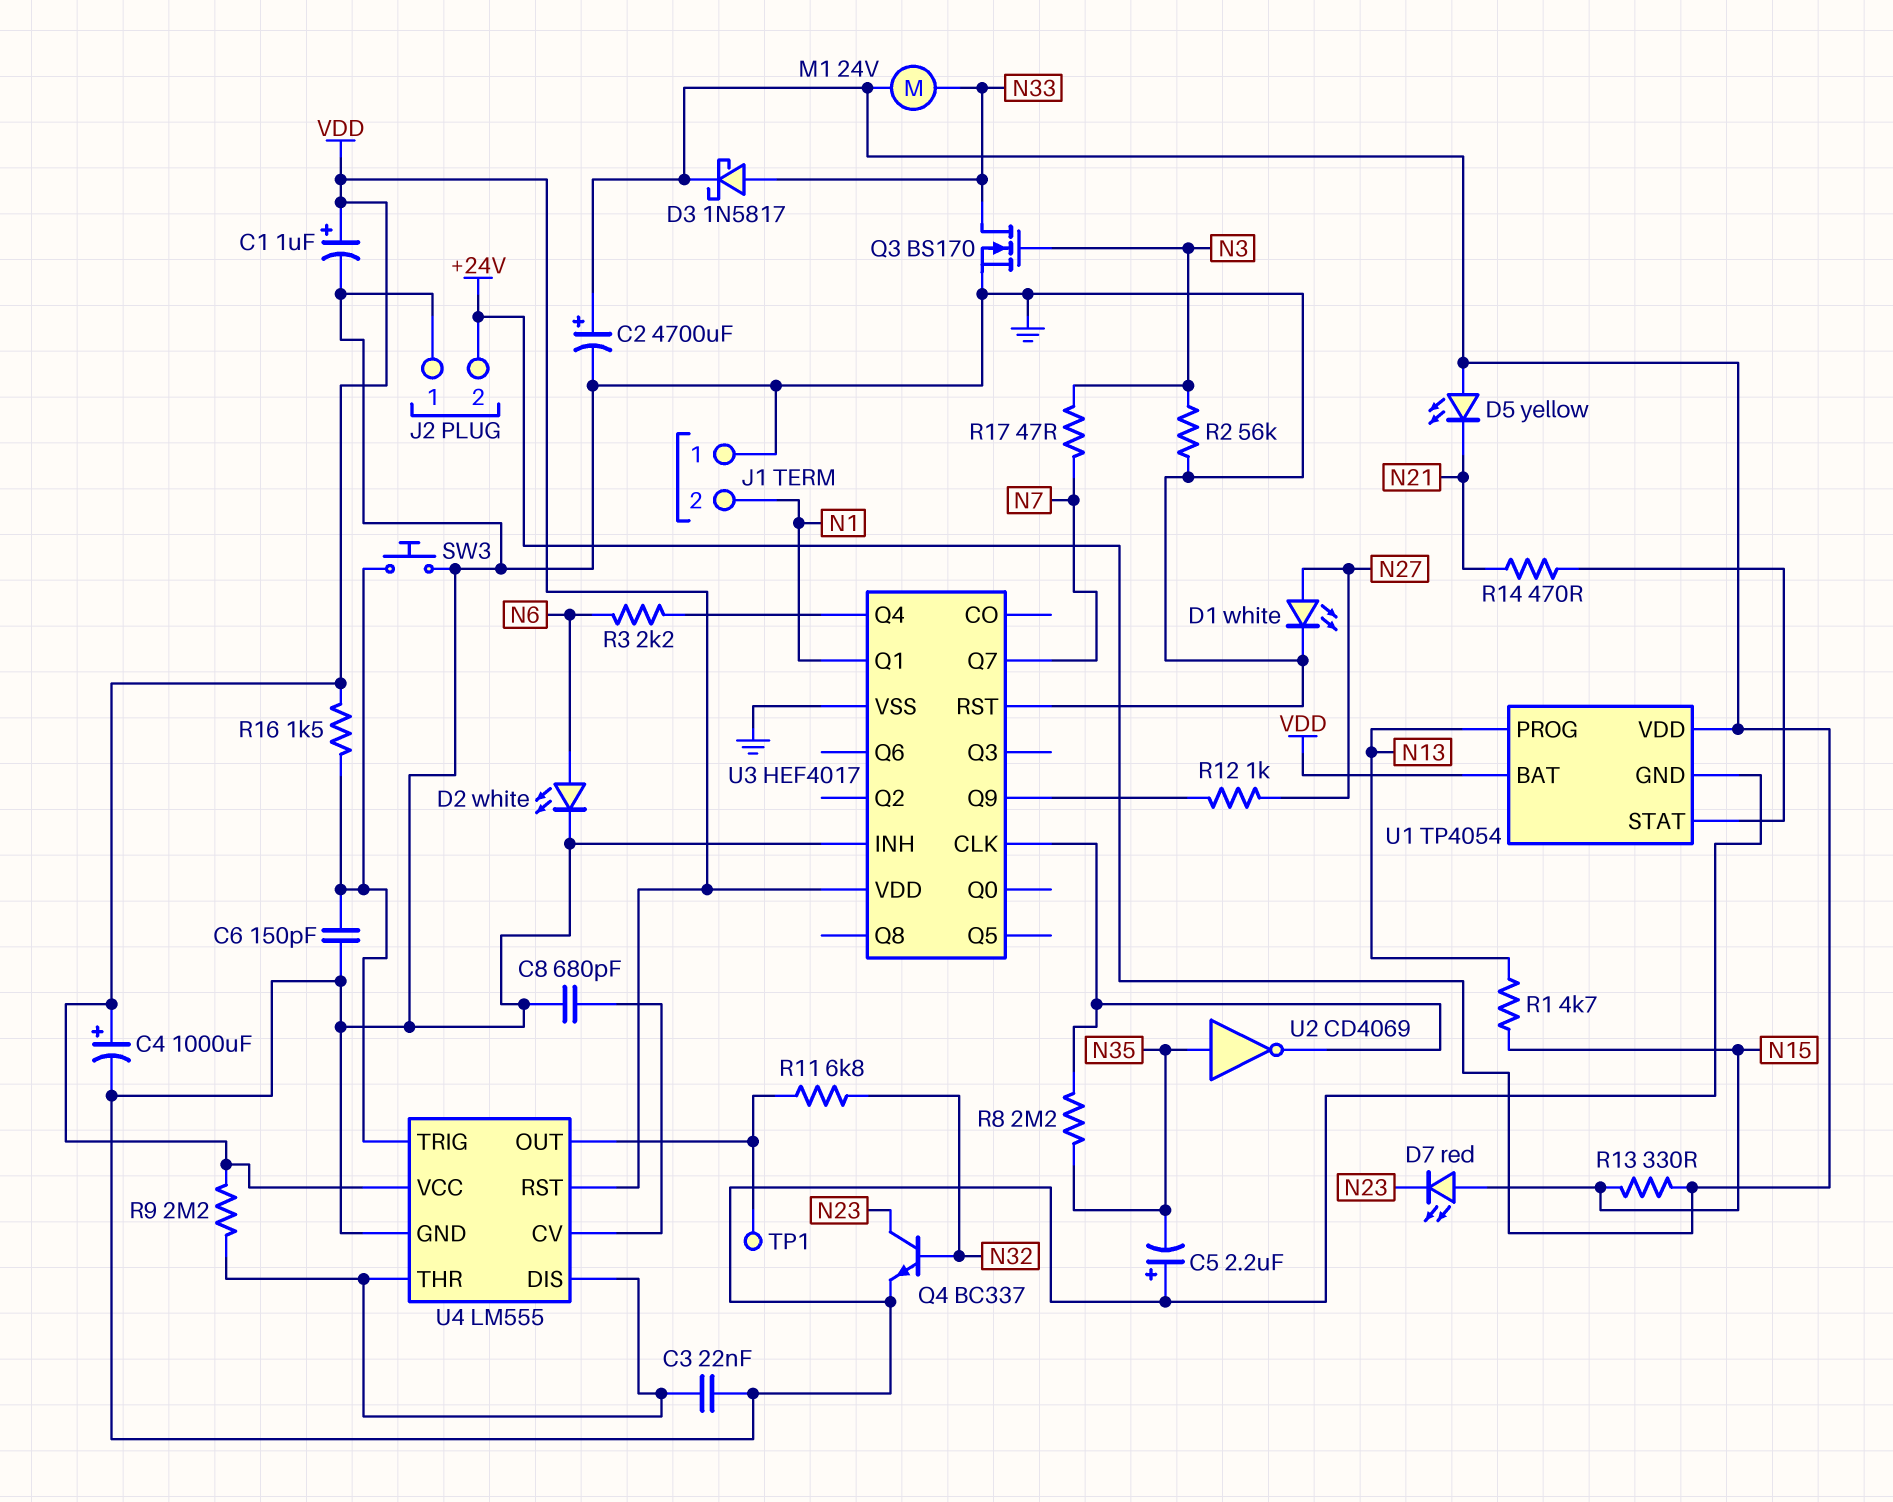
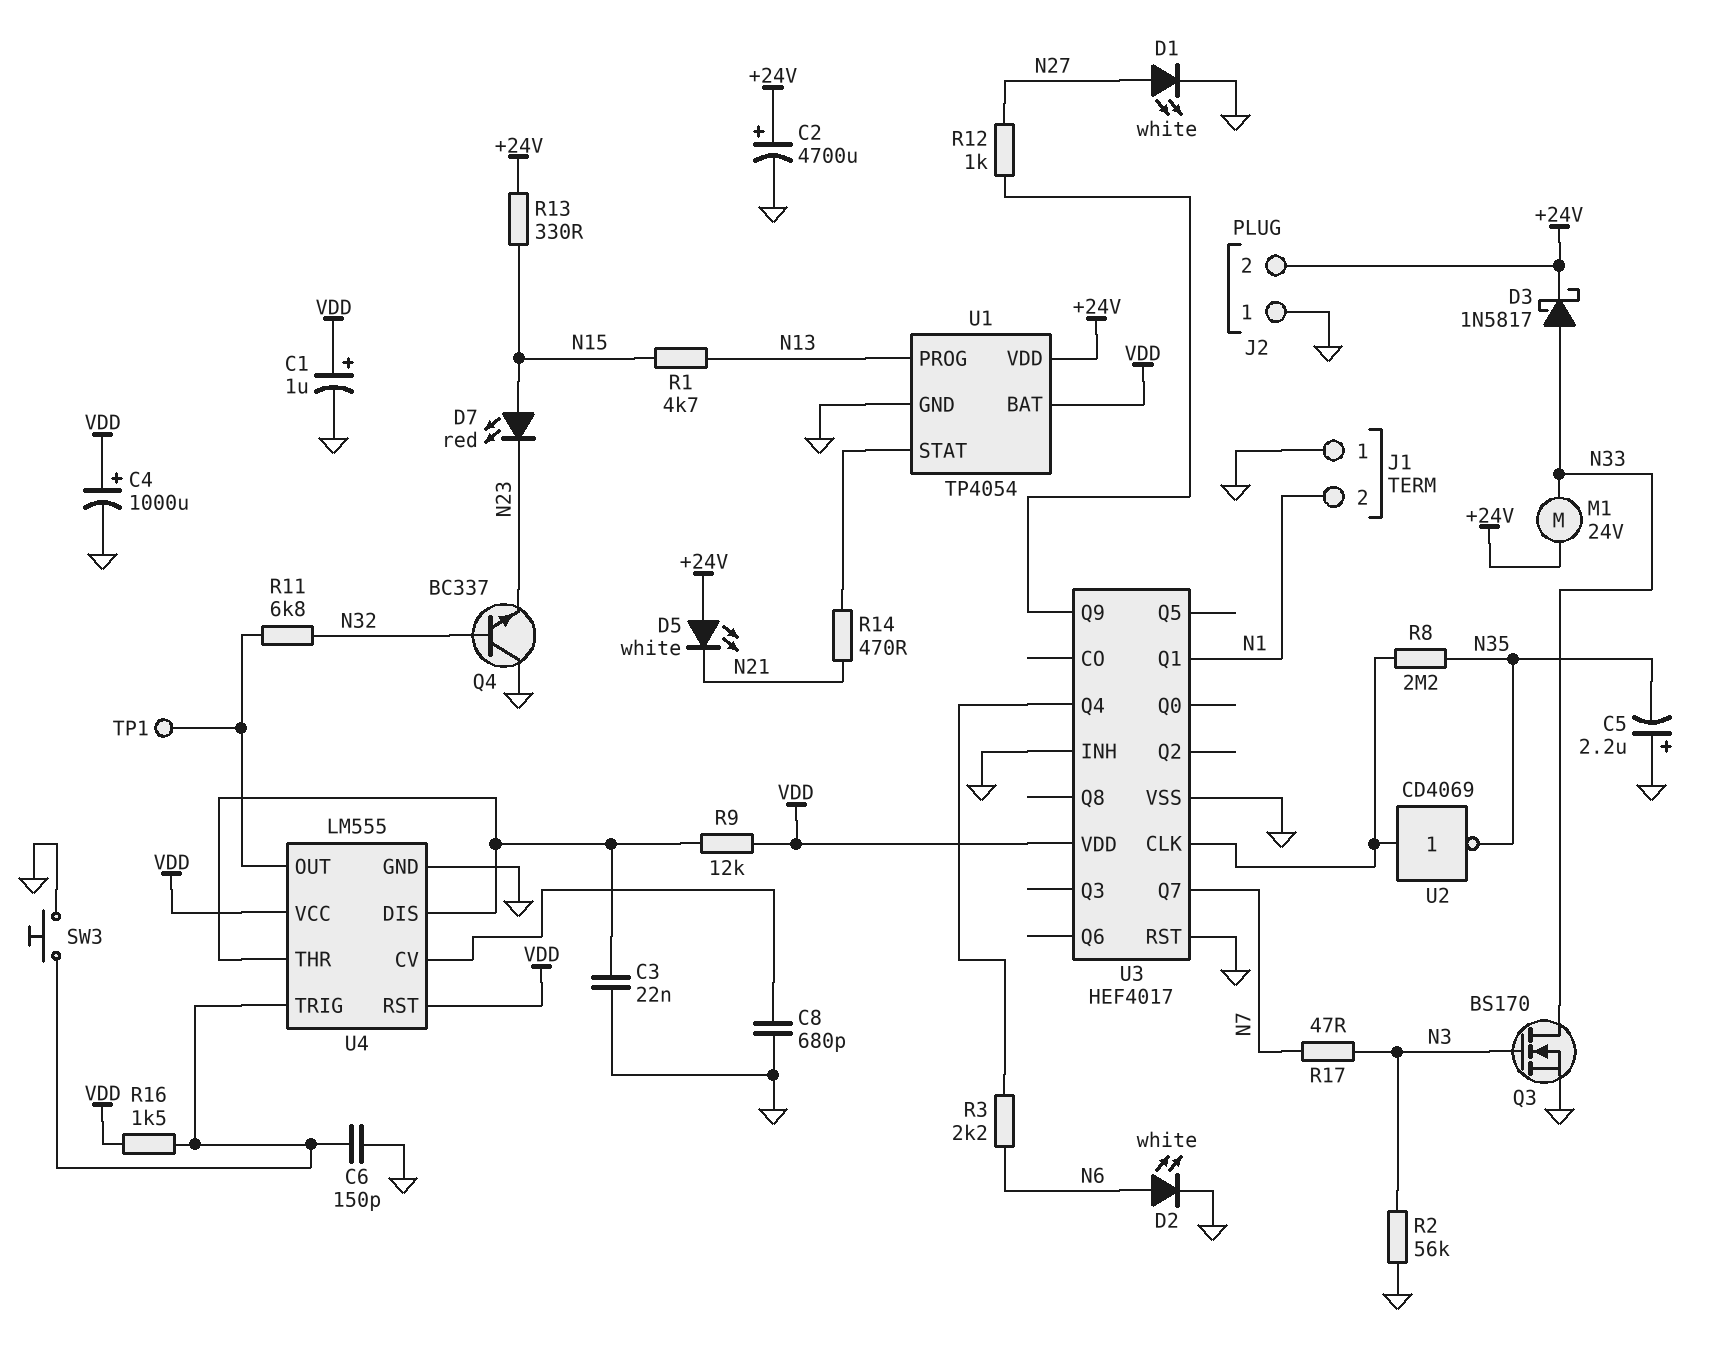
D5: LED yellow (A +24V, K N21) -> LED white (A +24V, K N21)
Q4: NPN BC337 (B N32, C N23, E GND) -> NPN BC337 (B N32, C GND, E N23)
R9: 2.2M (U4/DIS, VDD) -> 12k (U4/DIS, VDD)
U2: NOT CD4069 (in N35, out U3/CLK) -> NOT CD4069 (in U3/CLK, out N35)

